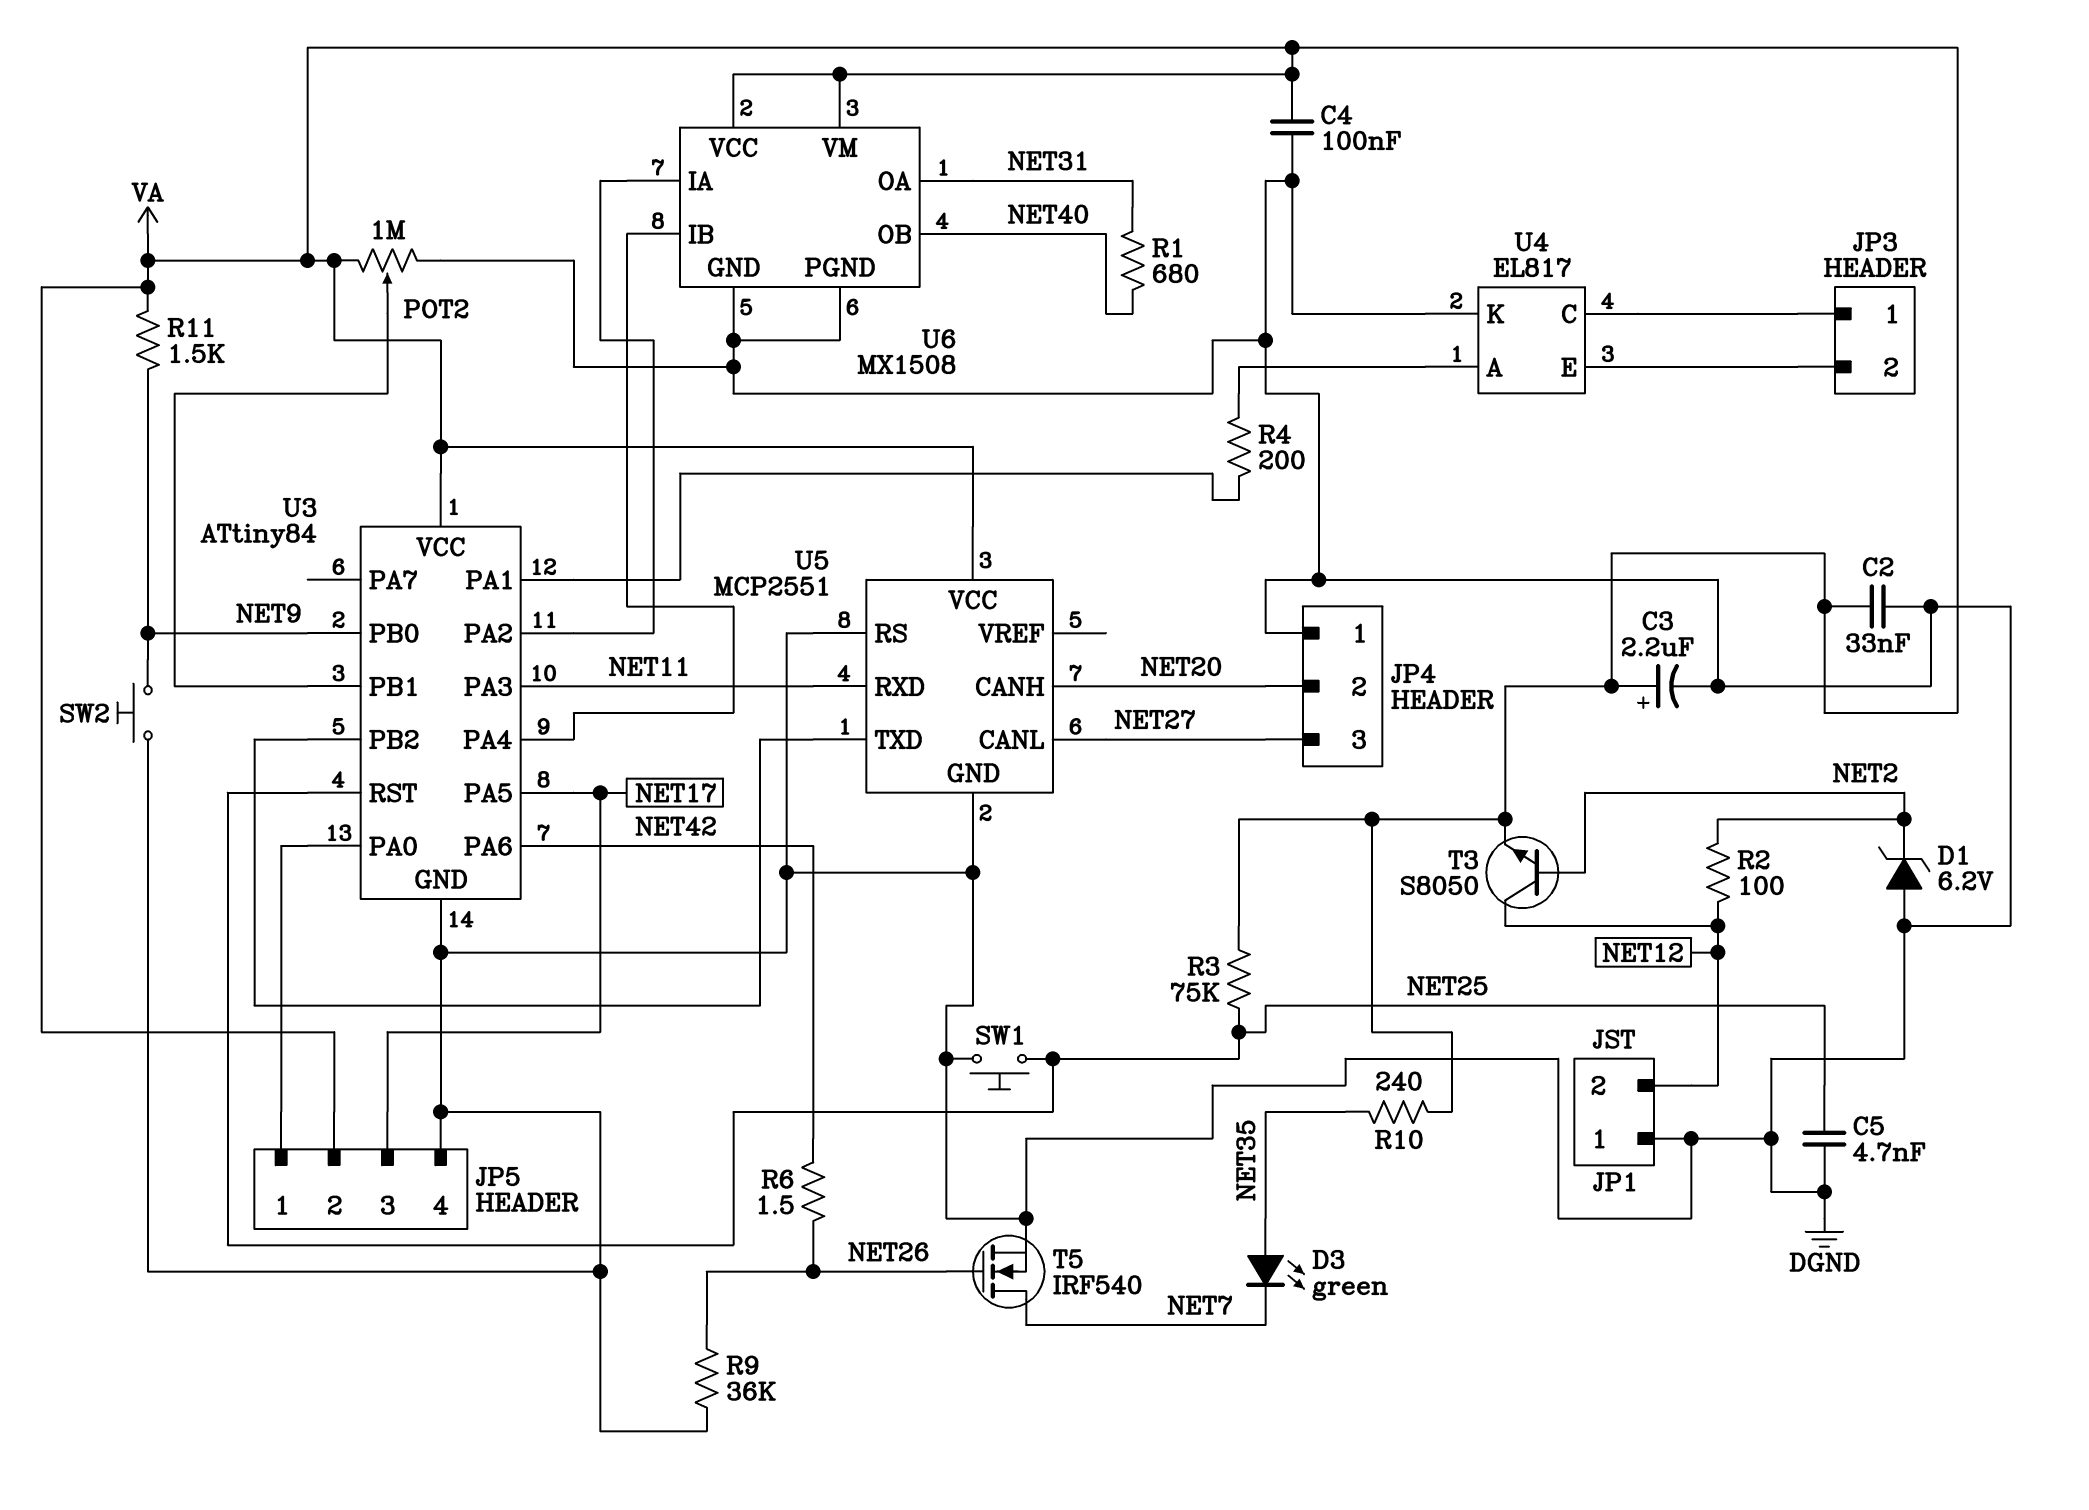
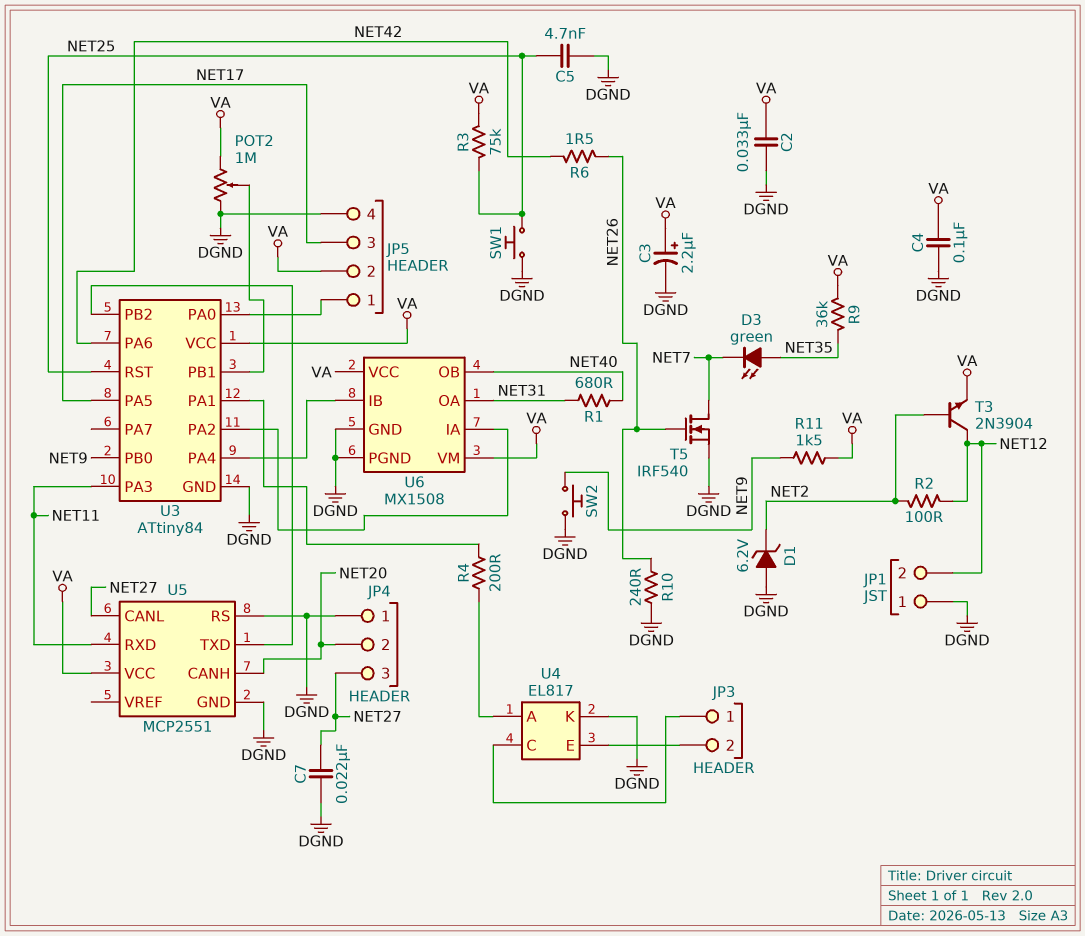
C7: none -> 22nF (DGND, NET27)
R9: 36k (DGND, NET26) -> 36k (NET35, VA)
R10: 240 (NET35, VA) -> 240 (DGND, NET26)
T3: NPN S8050 (B NET2, C NET12, E VA) -> NPN 2N3904 (B NET2, C NET12, E VA)

